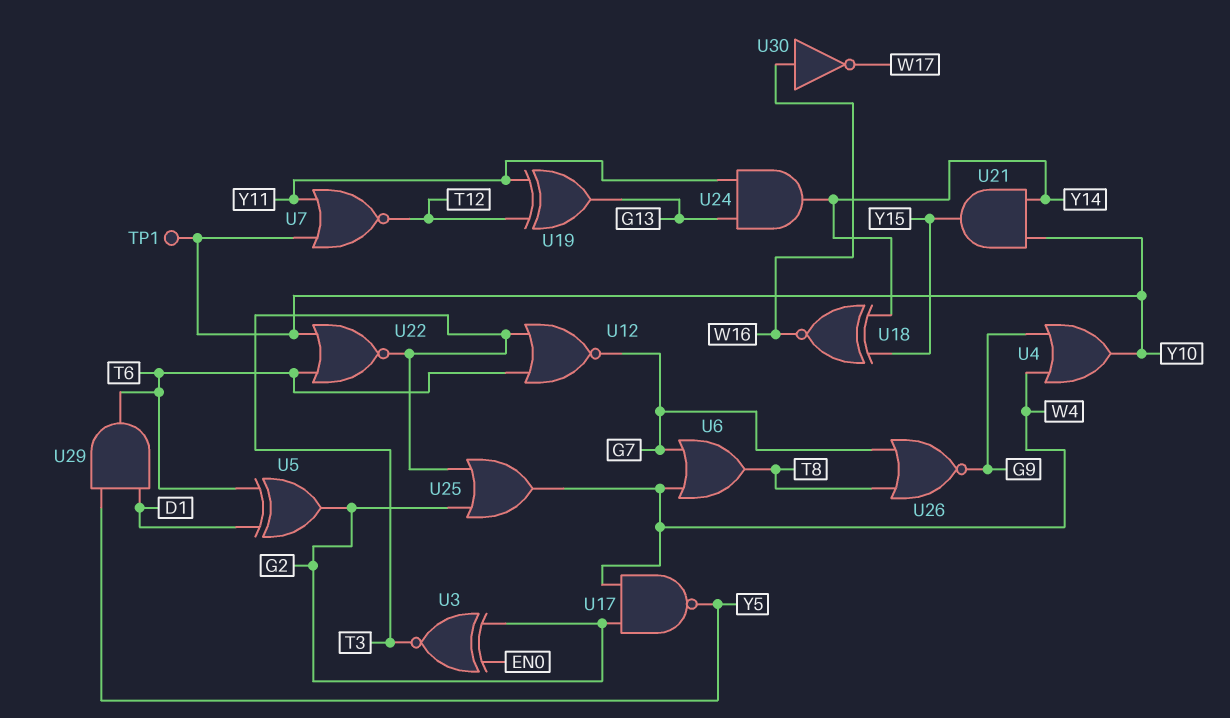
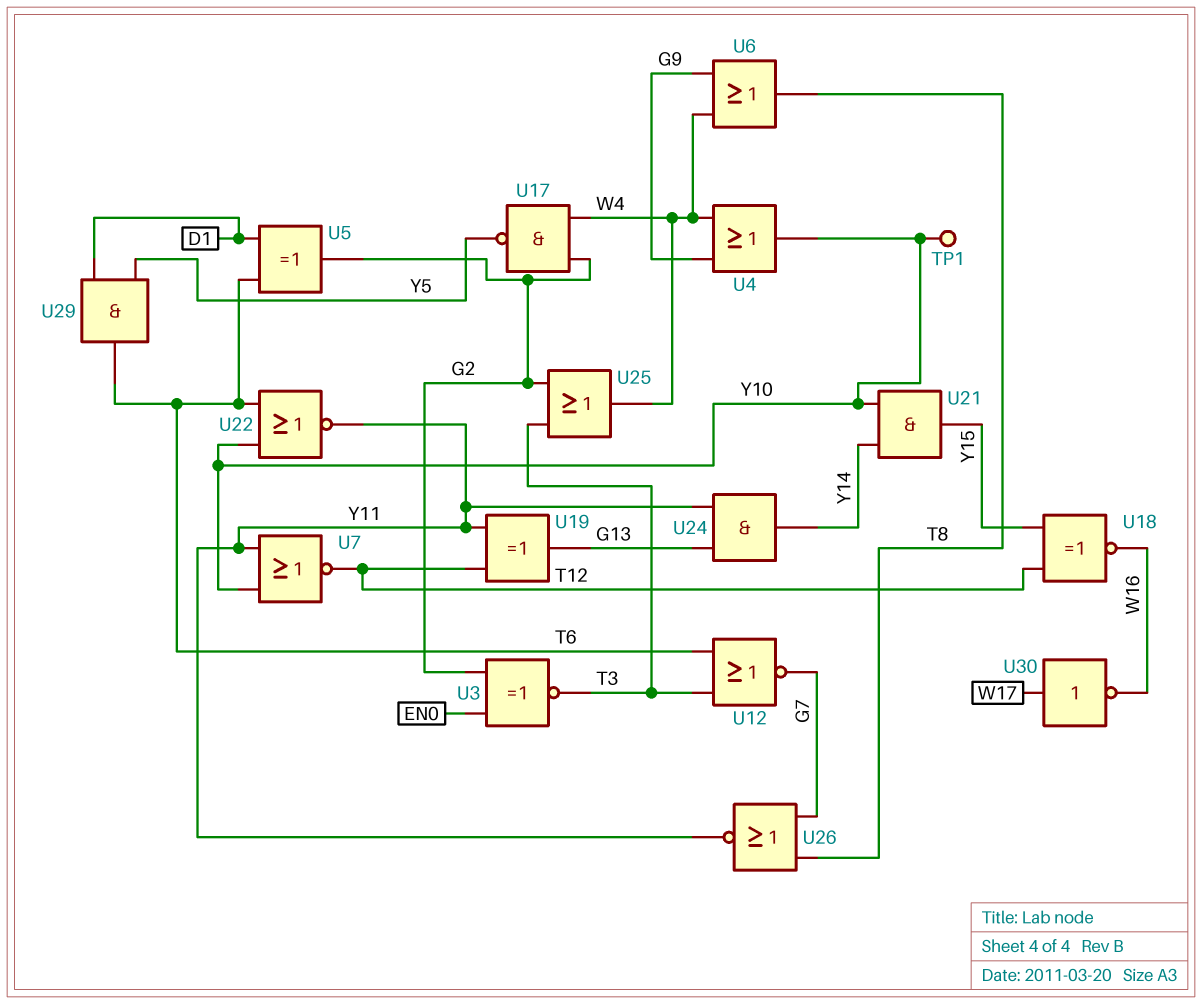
U6: OR (in G7, in W4, out T8) -> OR (in G9, in W4, out T8)
U18: XNOR (in Y14, in Y15, out W16) -> XNOR (in T12, in Y15, out W16)
U22: NOR (in T6, in Y10, out T3) -> NOR (in T6, in Y10, out Y11)
U26: NOR (in G7, in T8, out G9) -> NOR (in G7, in T8, out Y11)
U30: NOT (in W16, out W17) -> NOT (in W17, out W16)

